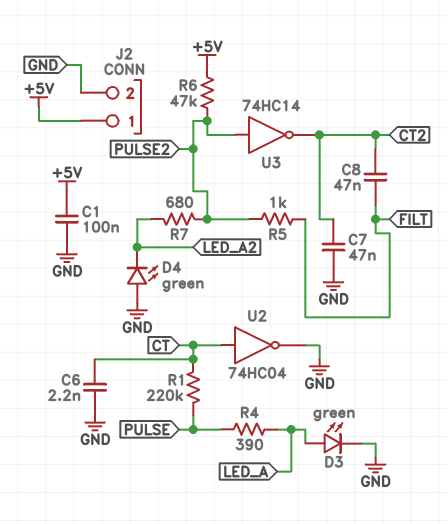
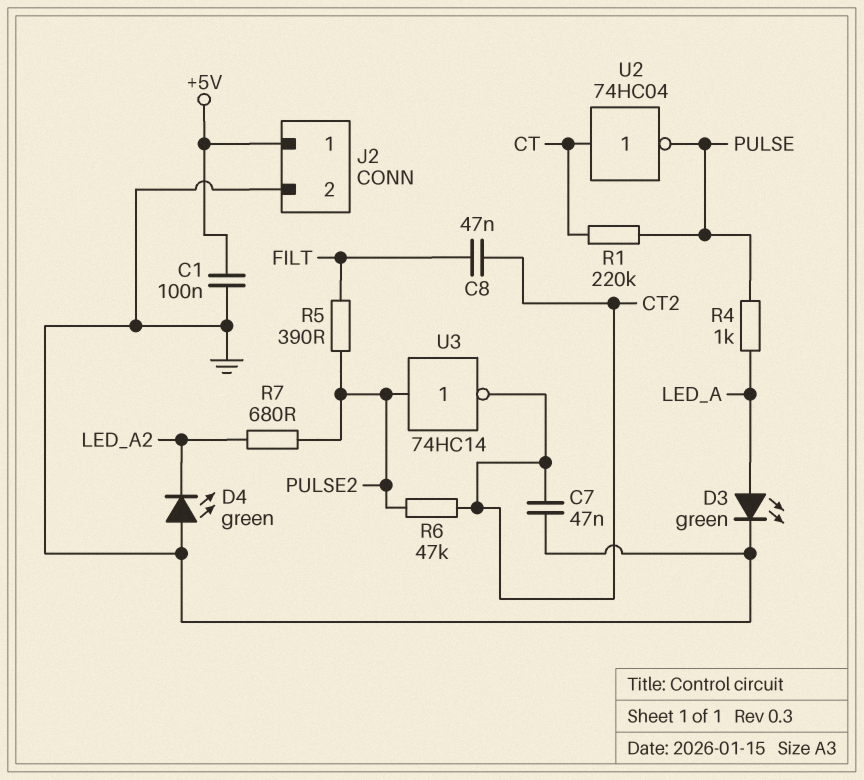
C6: 2.2nF (CT, GND) -> none
R4: 390 (LED_A, PULSE) -> 1k (LED_A, PULSE)
R5: 1k (FILT, PULSE2) -> 390 (FILT, PULSE2)
R6: 47k (+5V, PULSE2) -> 47k (CT2, PULSE2)
U2: NOT 74HC04 (in CT, out GND) -> NOT 74HC04 (in CT, out PULSE)

